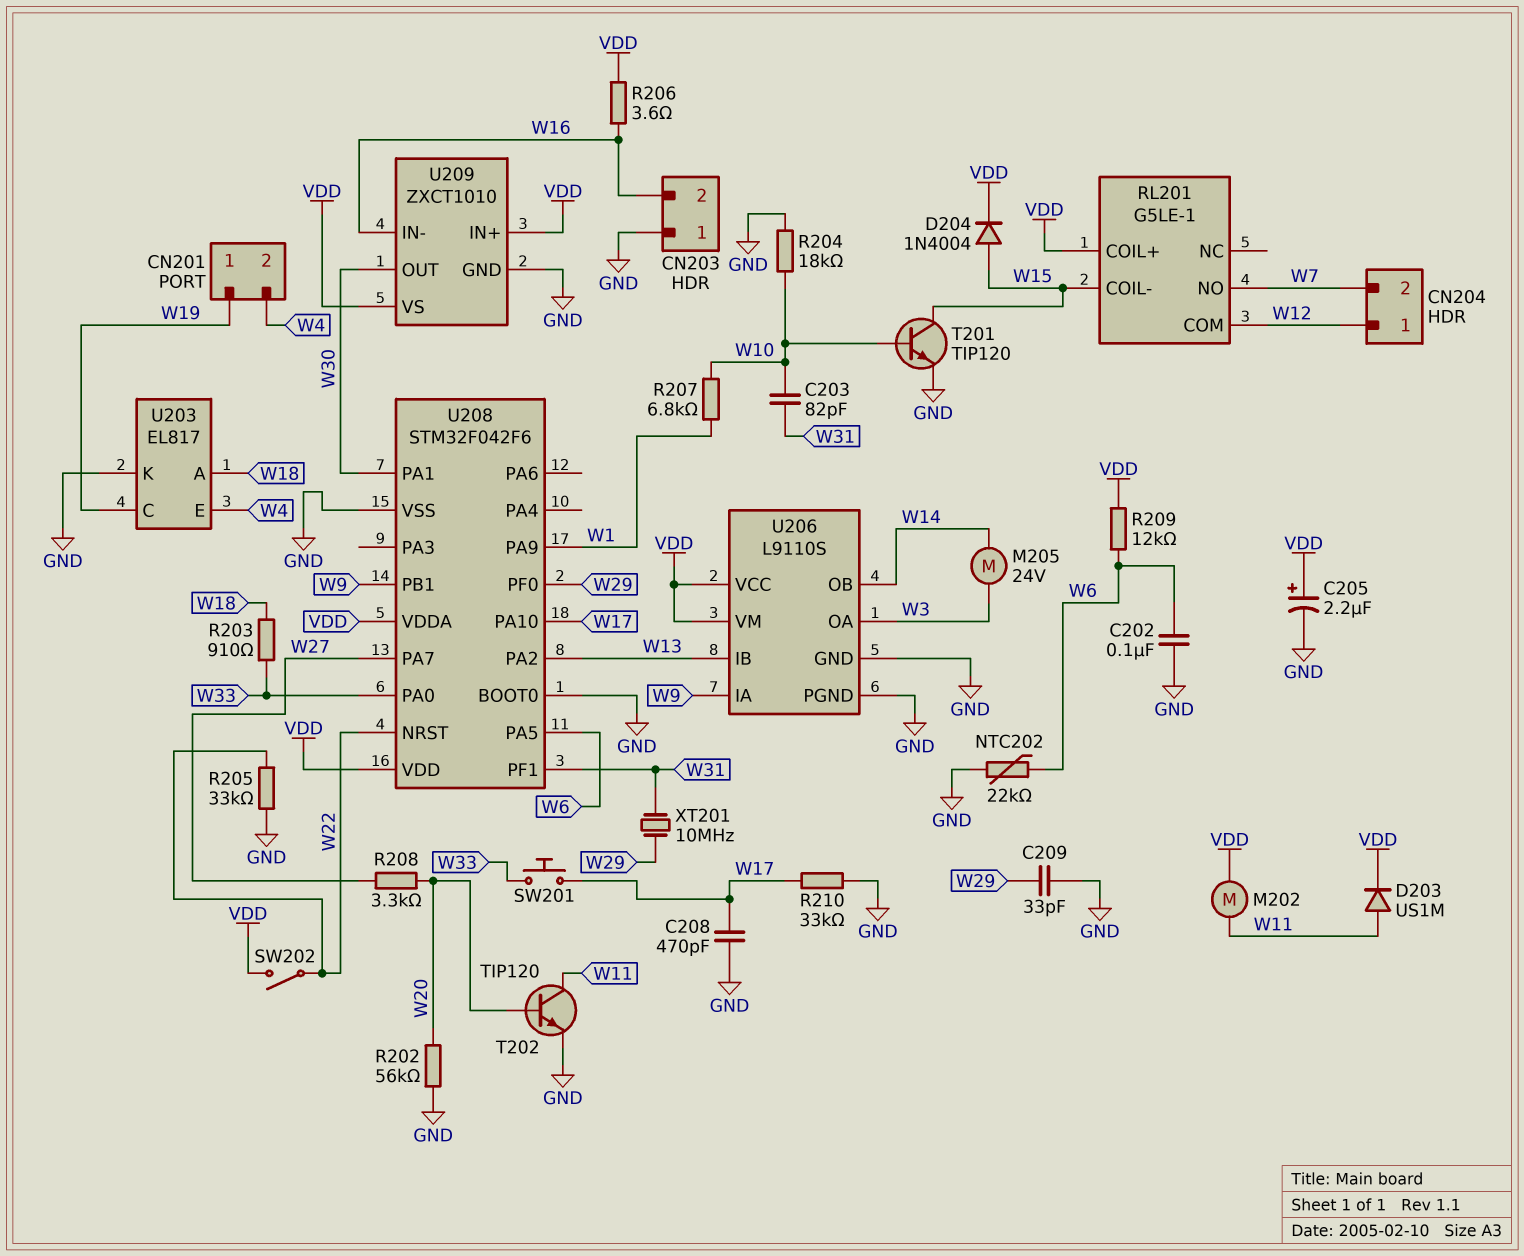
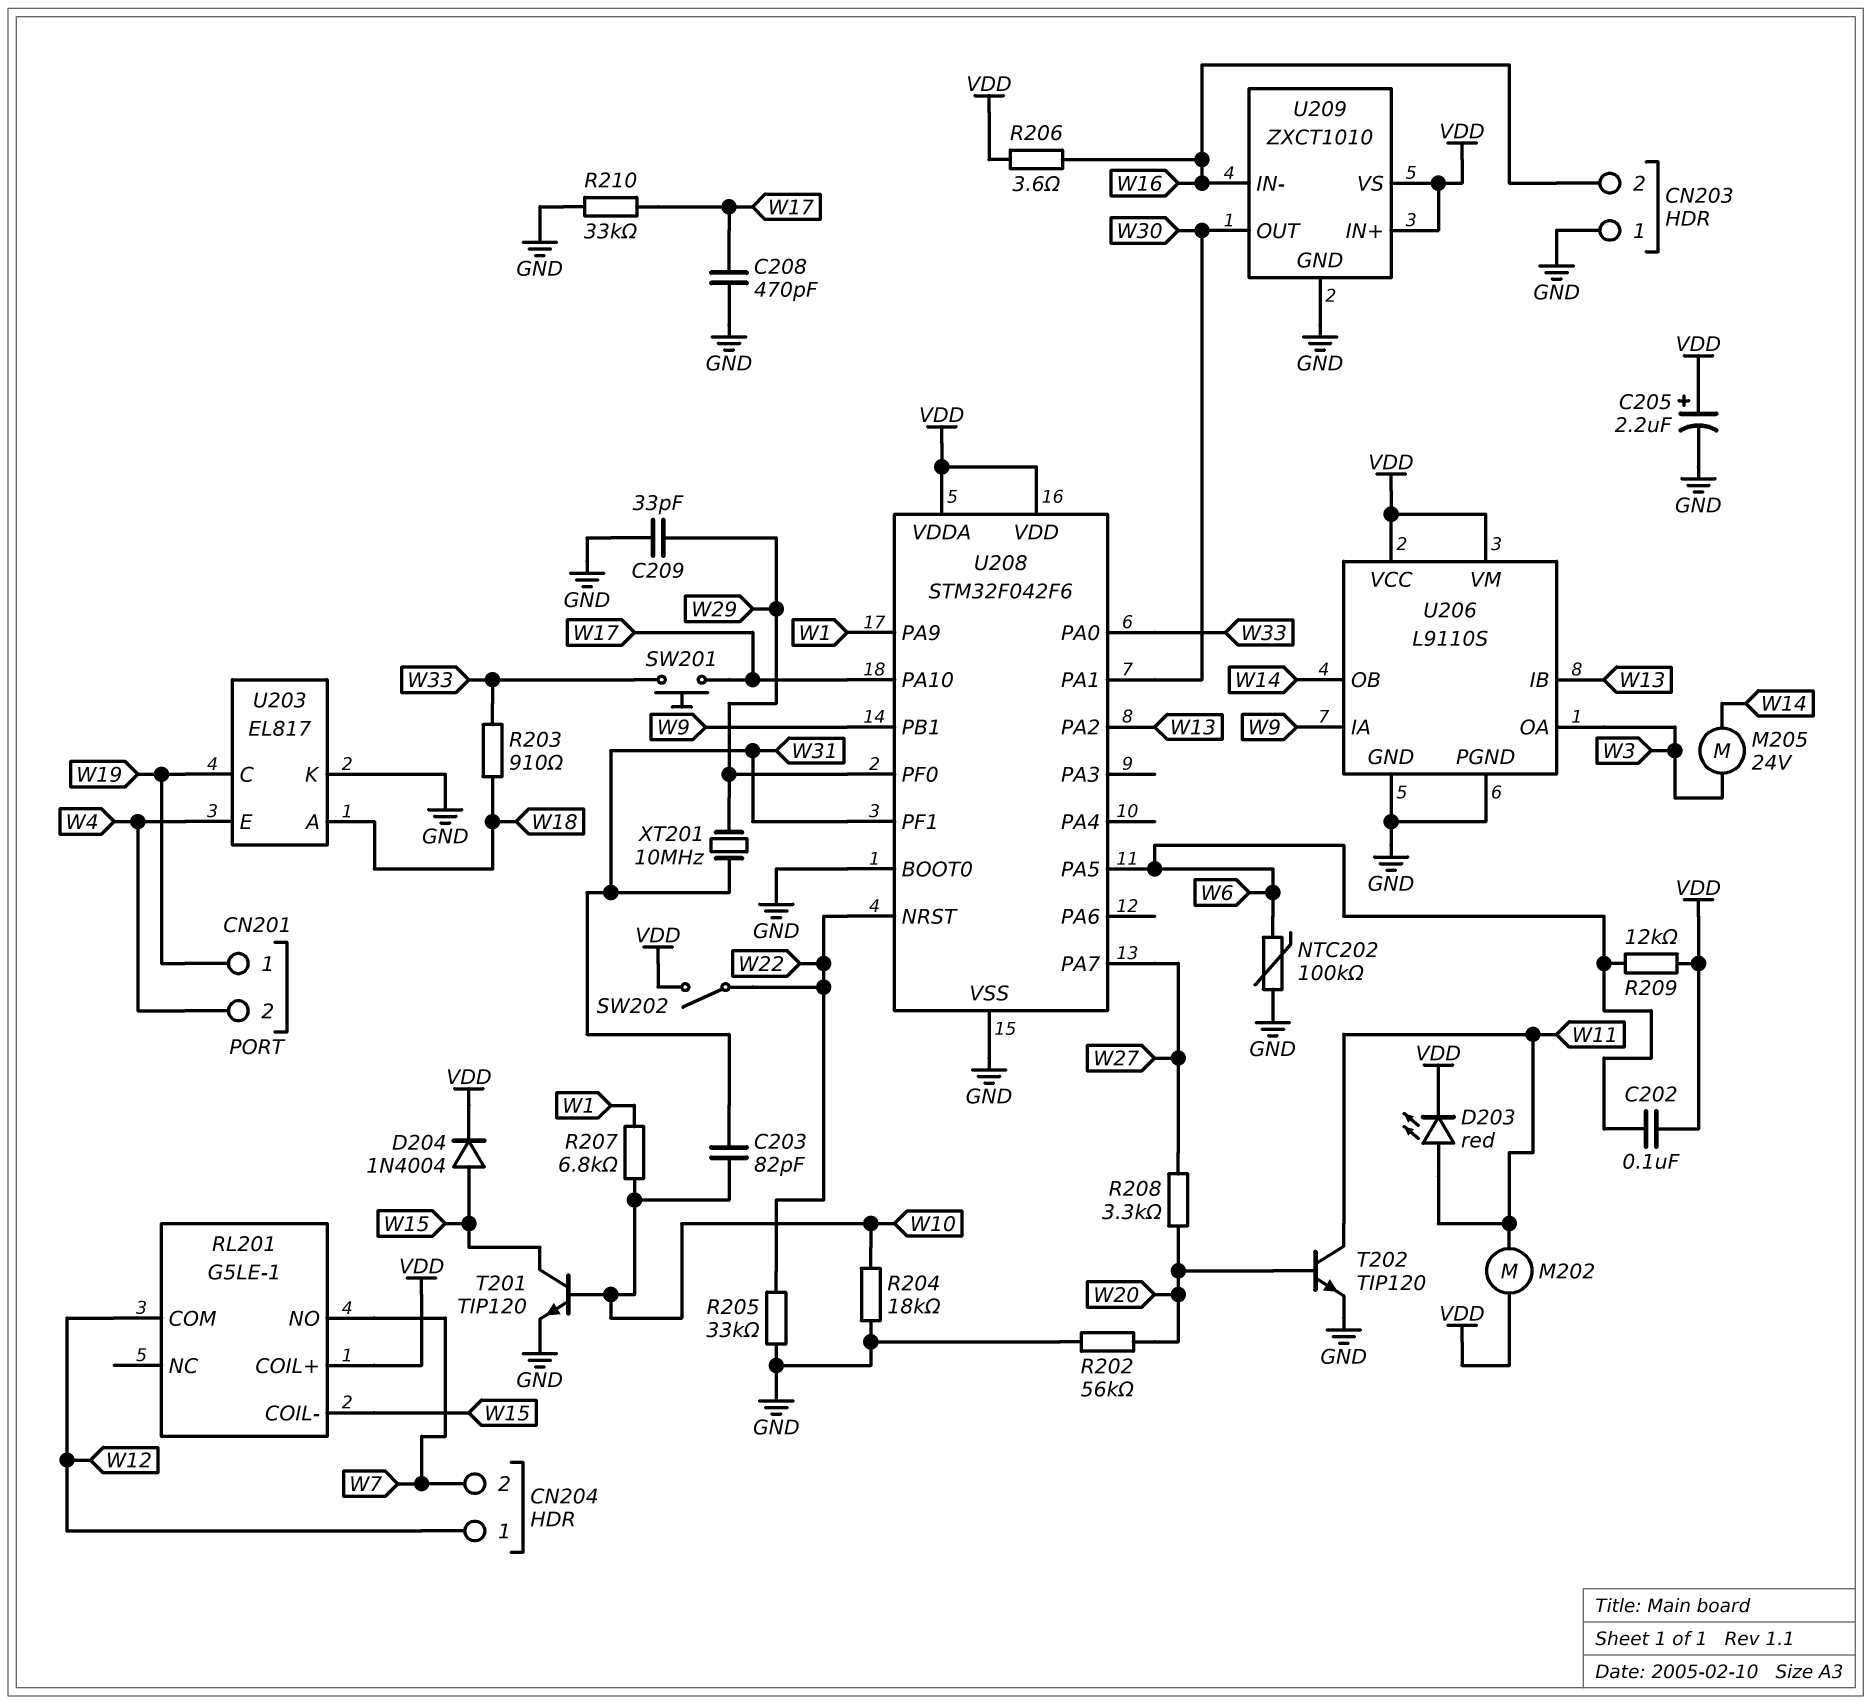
C202: 100nF (GND, W6) -> 100nF (VDD, W6)
D203: diode US1M (A W11, K VDD) -> LED red (A W11, K VDD)
NTC202: 22k (GND, W6) -> 100k (GND, W6)

